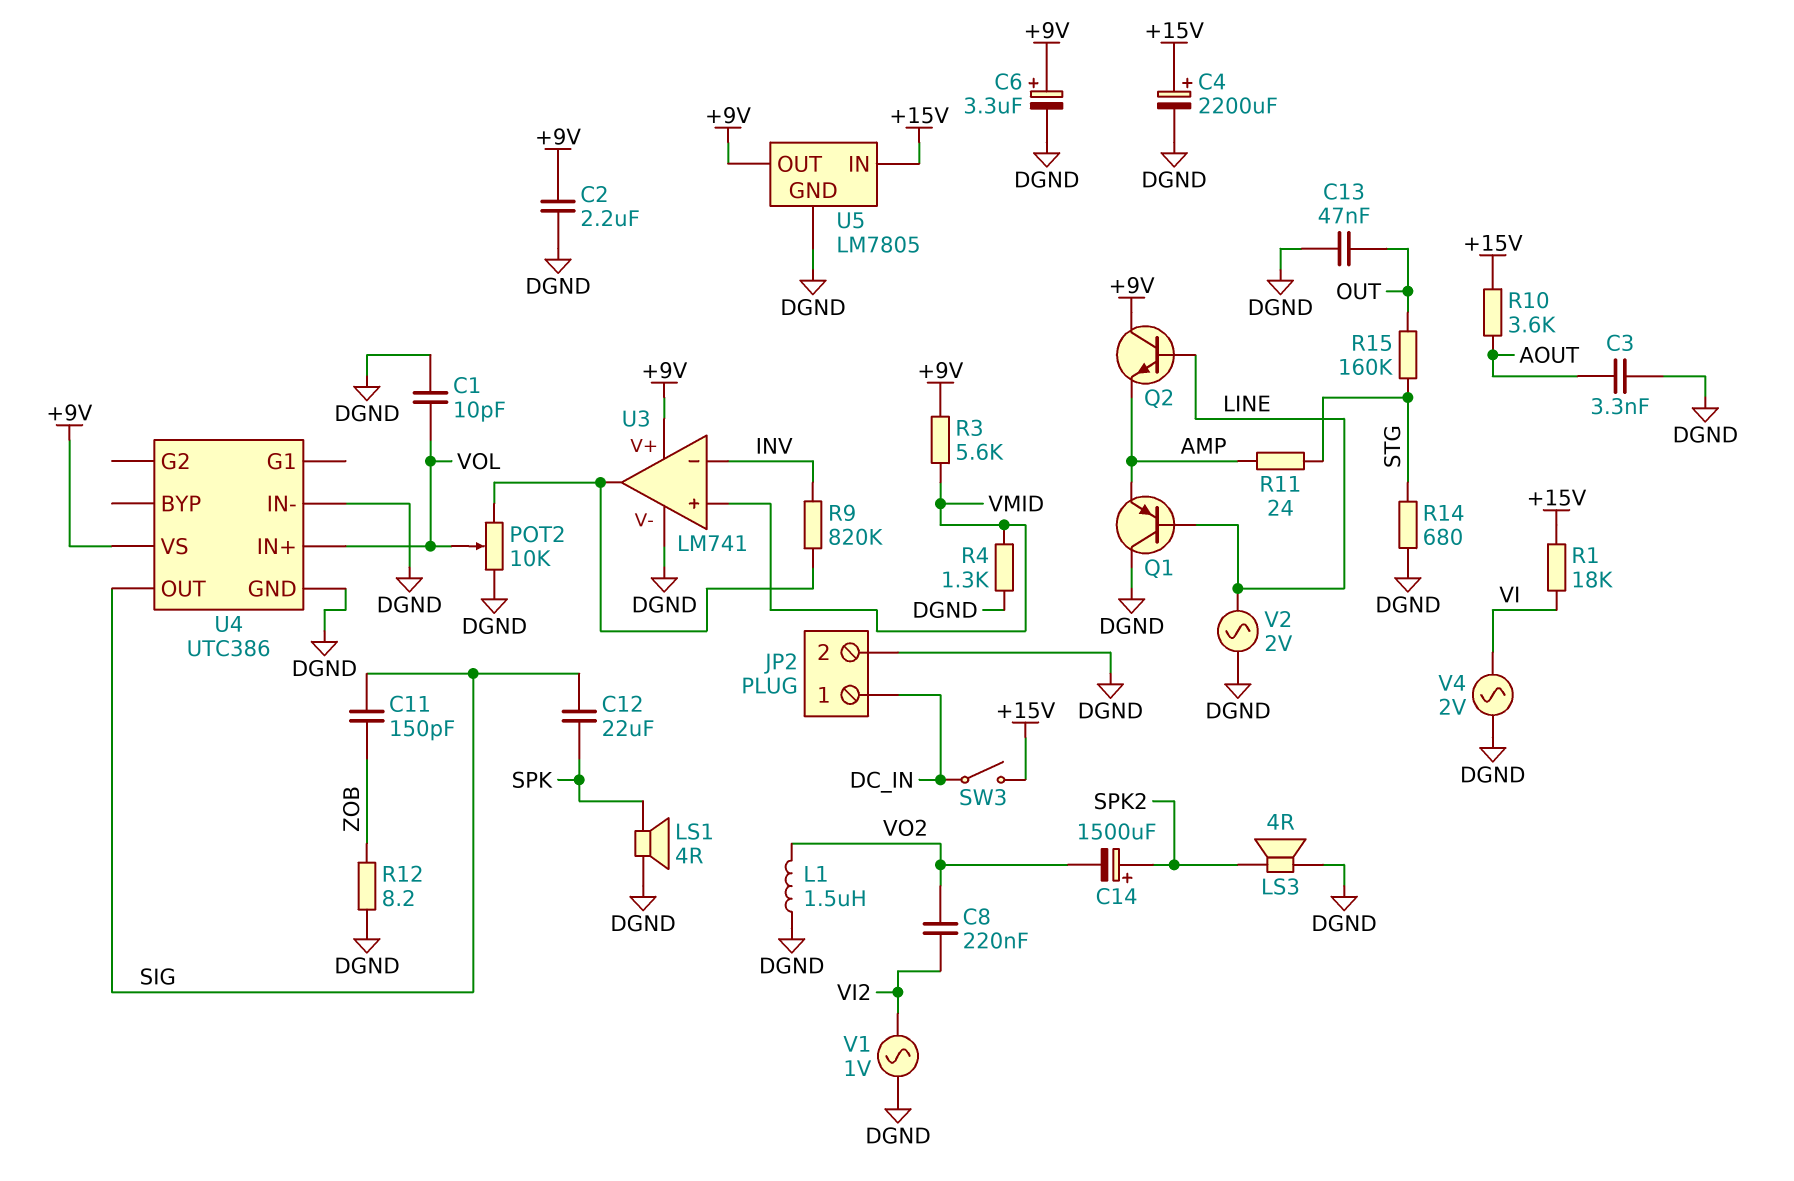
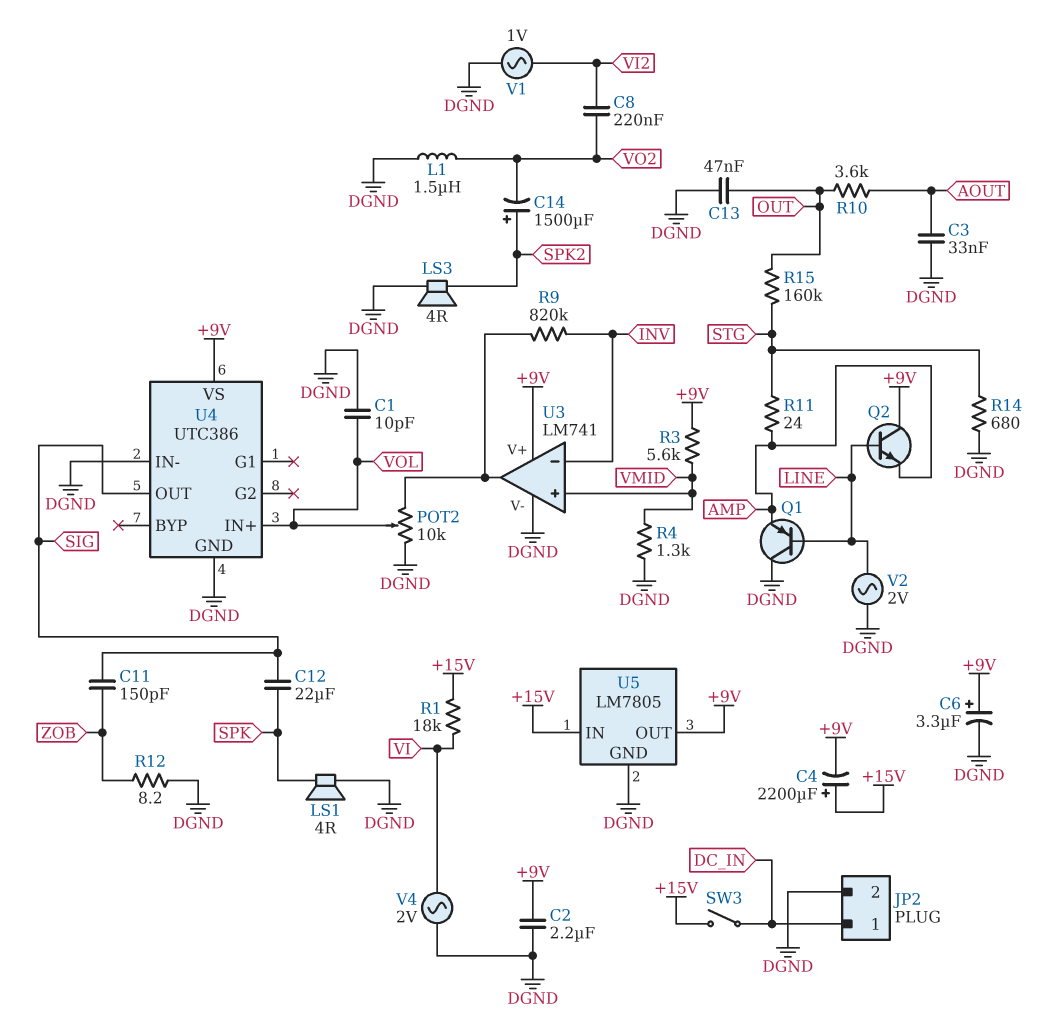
C3: 3.3nF (AOUT, DGND) -> 33nF (AOUT, DGND)
C4: 2200uF (plus +15V, minus DGND) -> 2200uF (plus +15V, minus +9V)
R10: 3.6k (+15V, AOUT) -> 3.6k (AOUT, OUT)

